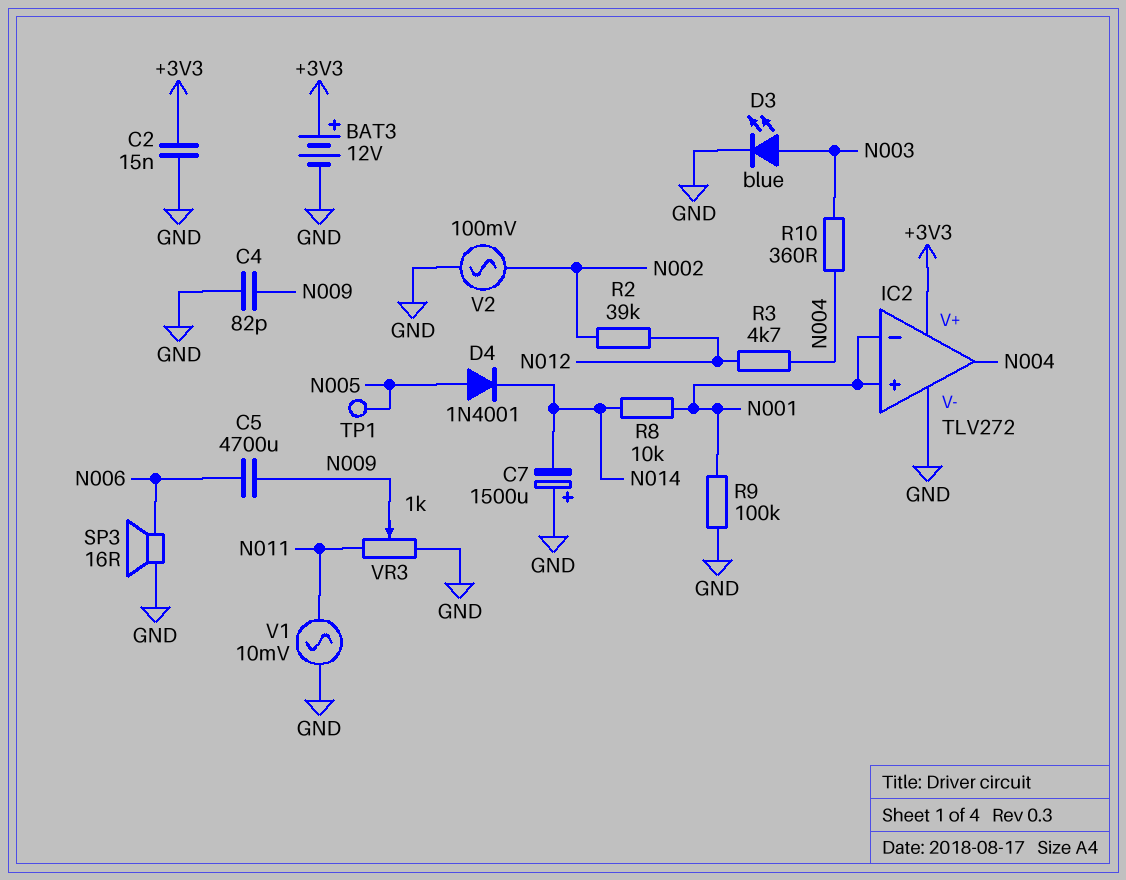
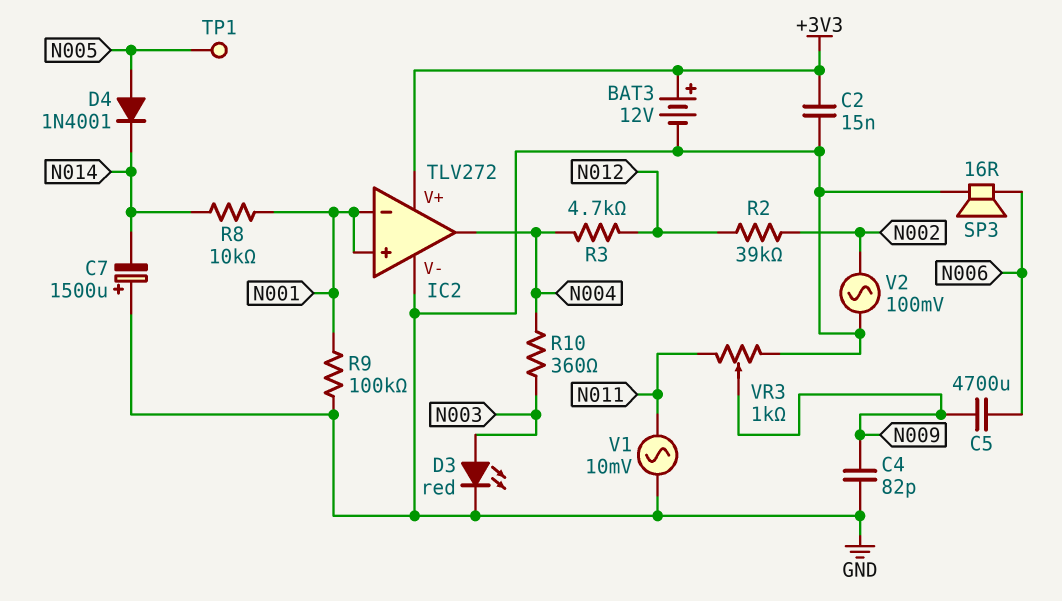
D3: LED blue (A N003, K GND) -> LED red (A N003, K GND)

